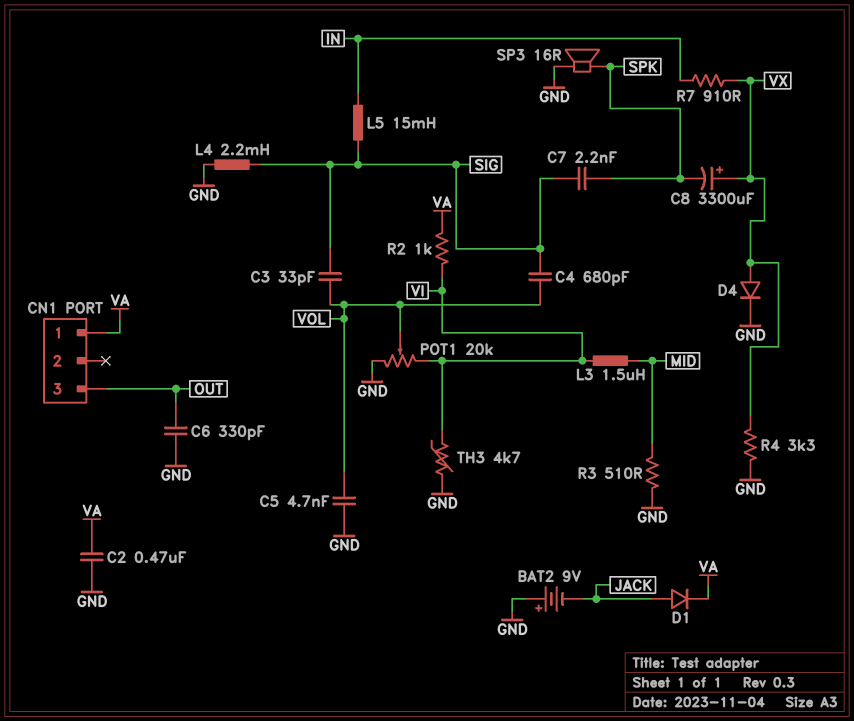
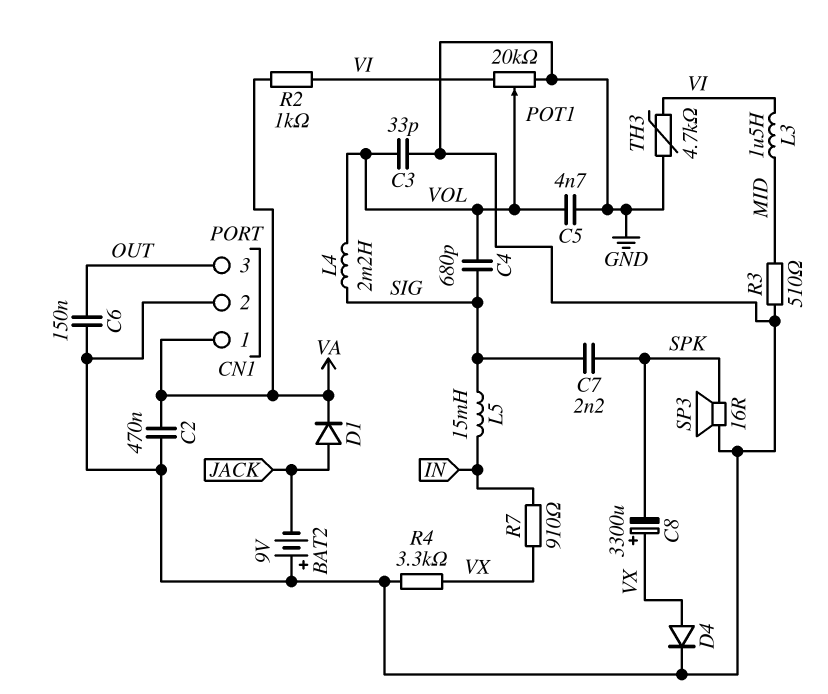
C3: 33pF (SIG, VOL) -> 33pF (GND, VOL)
C6: 330pF (GND, OUT) -> 150nF (GND, OUT)
CN1 pin 2: none -> GND
L4: 2.2mH (GND, SIG) -> 2.2mH (SIG, VOL)

